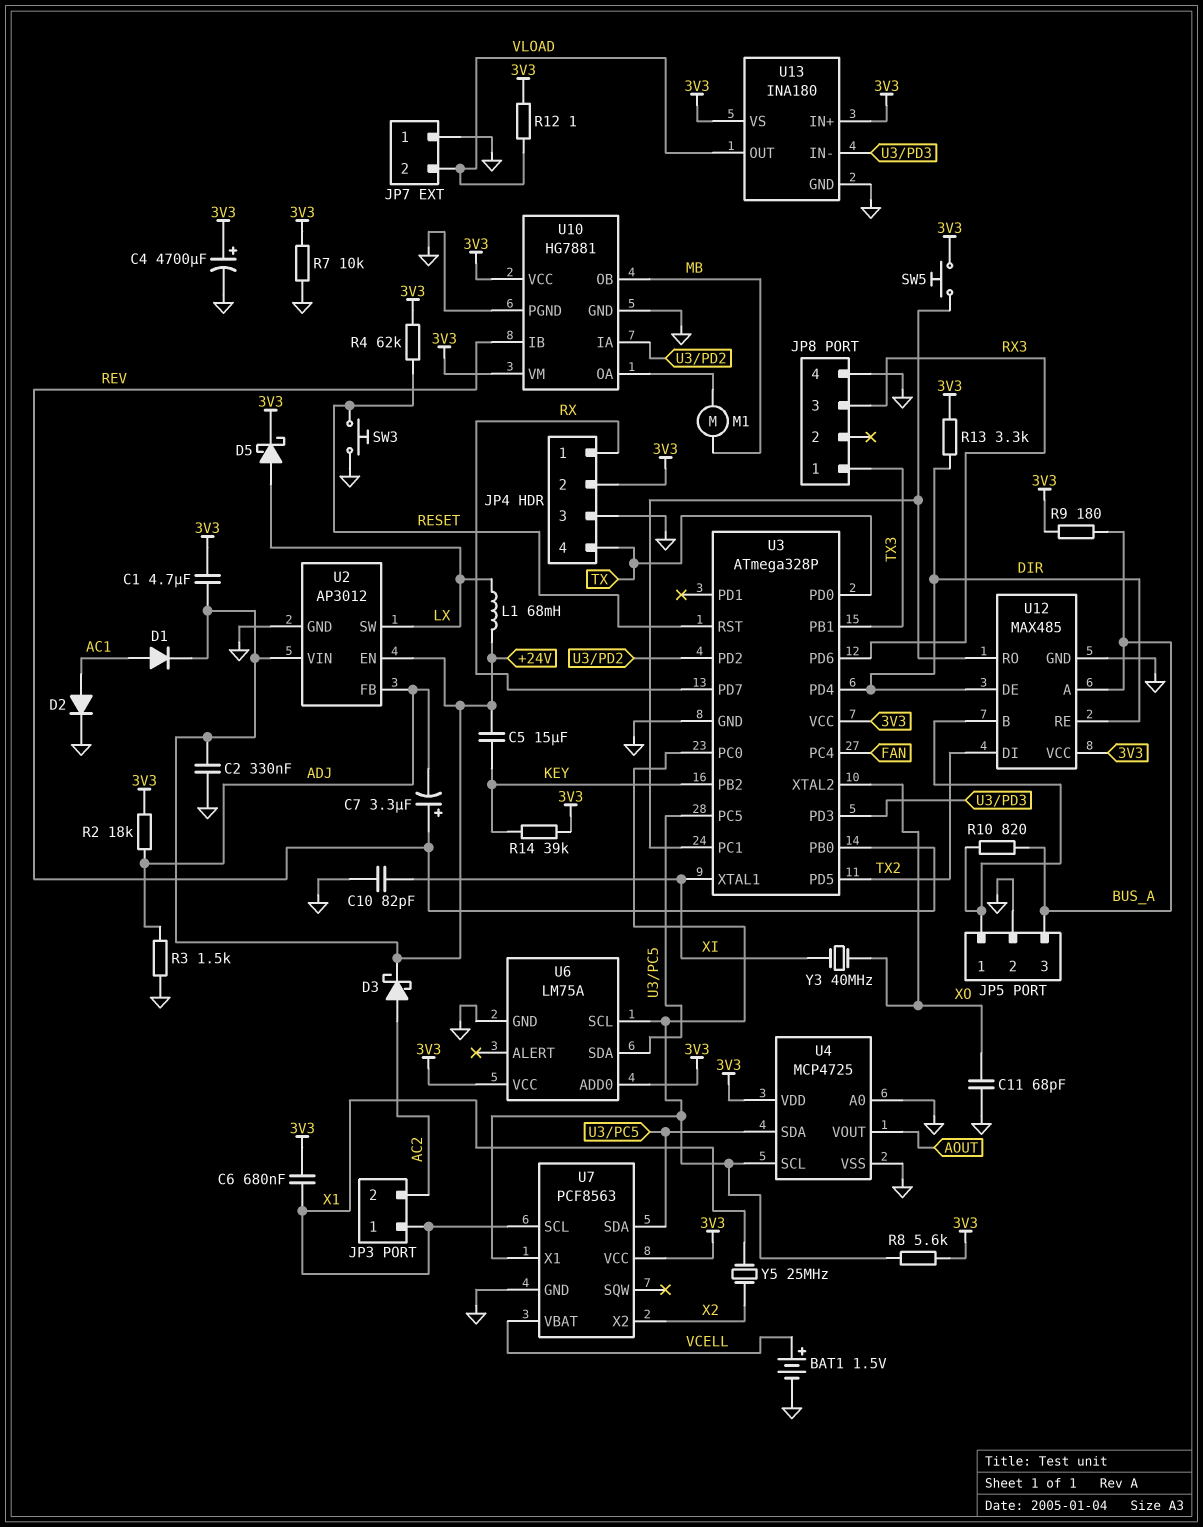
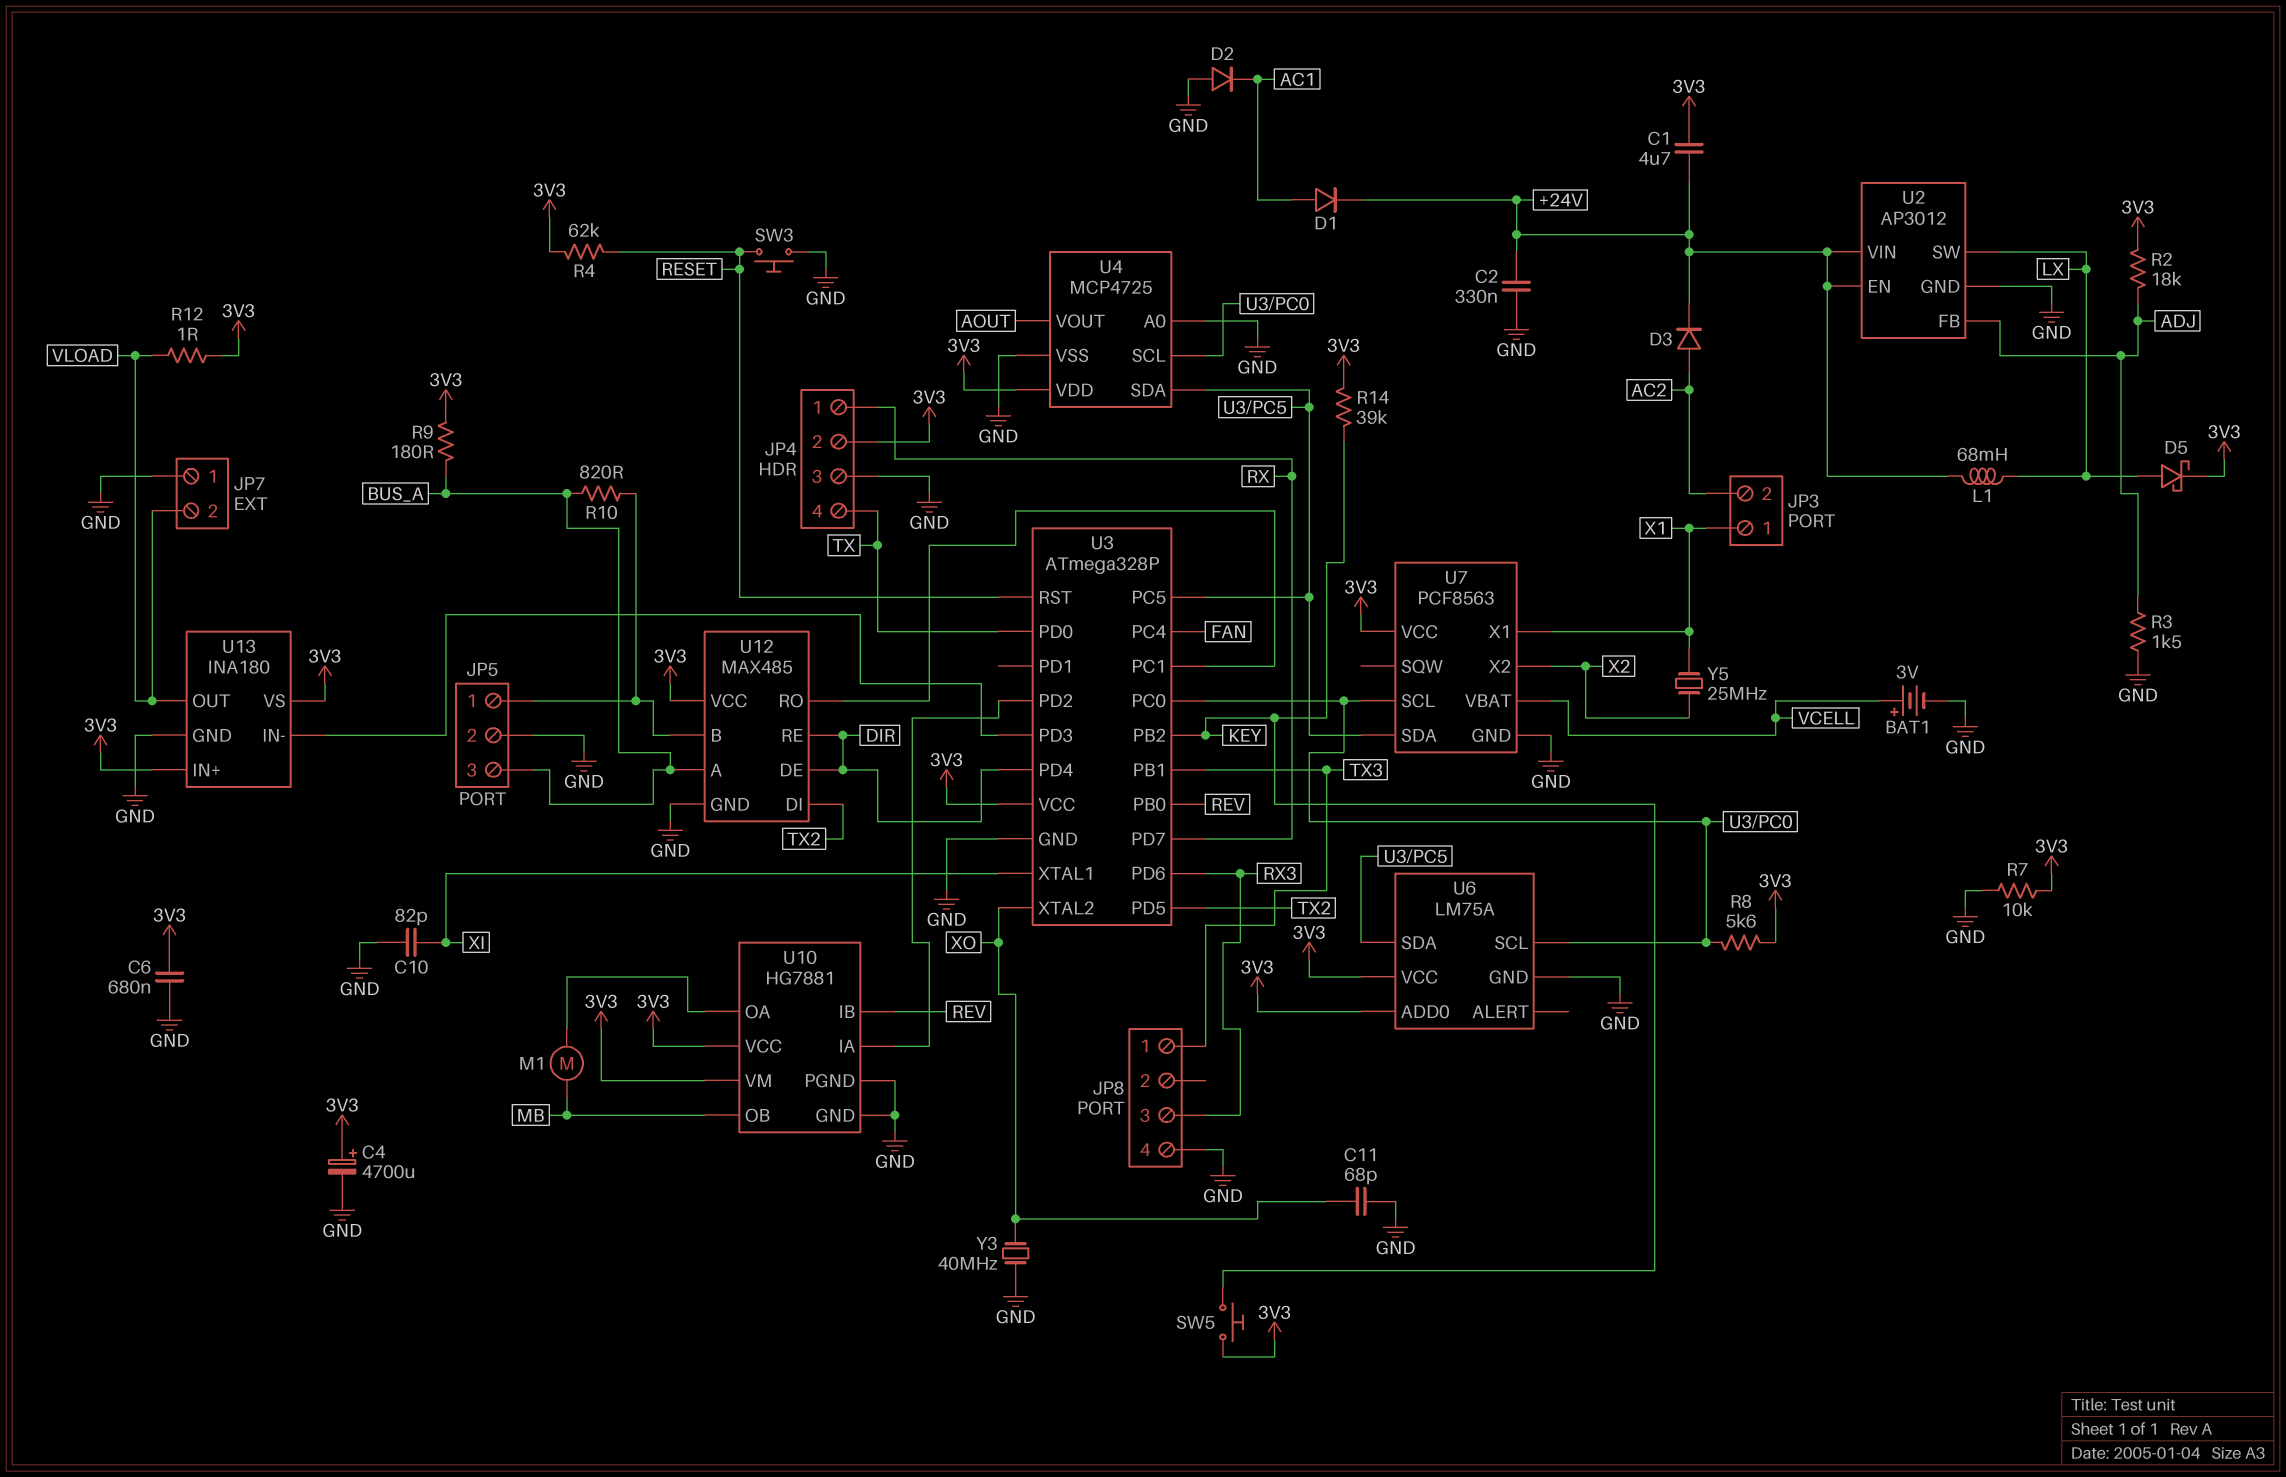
BAT1: 1.5V (plus VCELL, minus GND) -> 3V (plus VCELL, minus GND)
C5: 15uF (+24V, KEY) -> none
C6: 680nF (3V3, X1) -> 680nF (3V3, GND)
C7: 3.3uF (plus REV, minus ADJ) -> none
D2: diode (A AC1, K GND) -> diode (A GND, K AC1)
D3: schottky (A AC2, K +24V) -> diode (A AC2, K +24V)
R13: 3.3k (3V3, DIR) -> none
SW5: button (3V3, U3/PC1) -> button (3V3, KEY)
U7 pin SCL: X1 -> U3/PC0
U7 pin X1: U3/PC0 -> X1
Y3: 40MHz (XI, XO) -> 40MHz (GND, XO)

